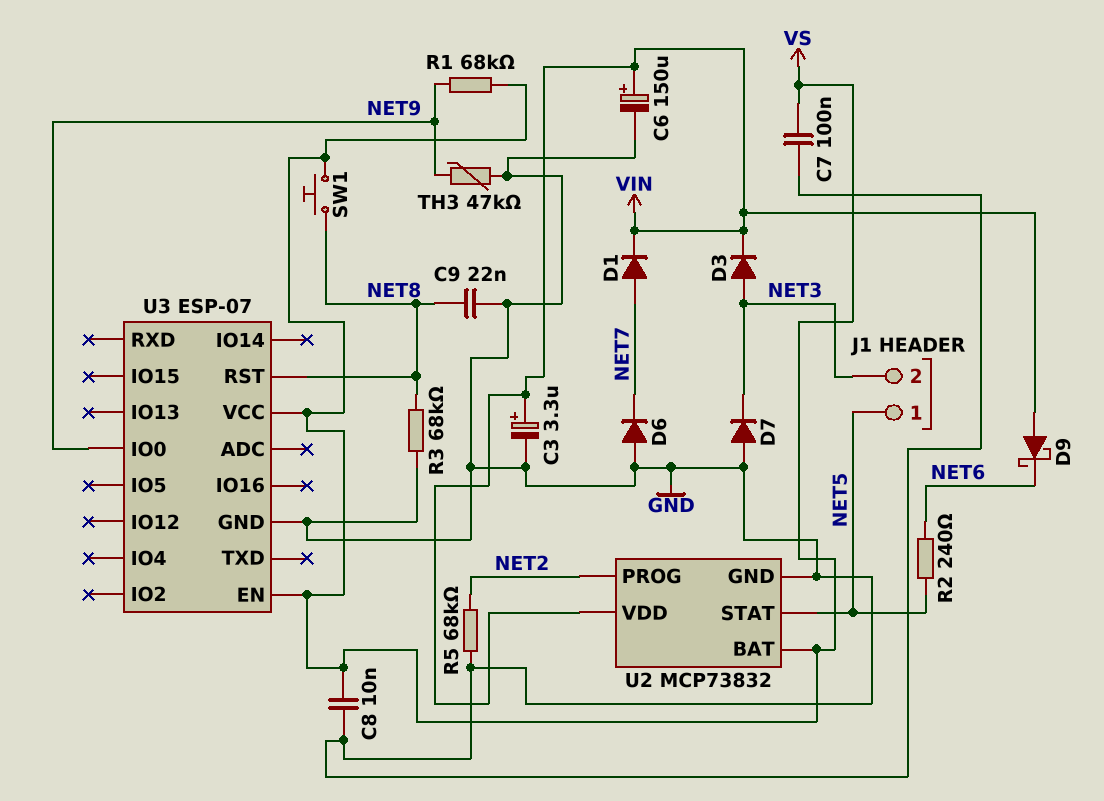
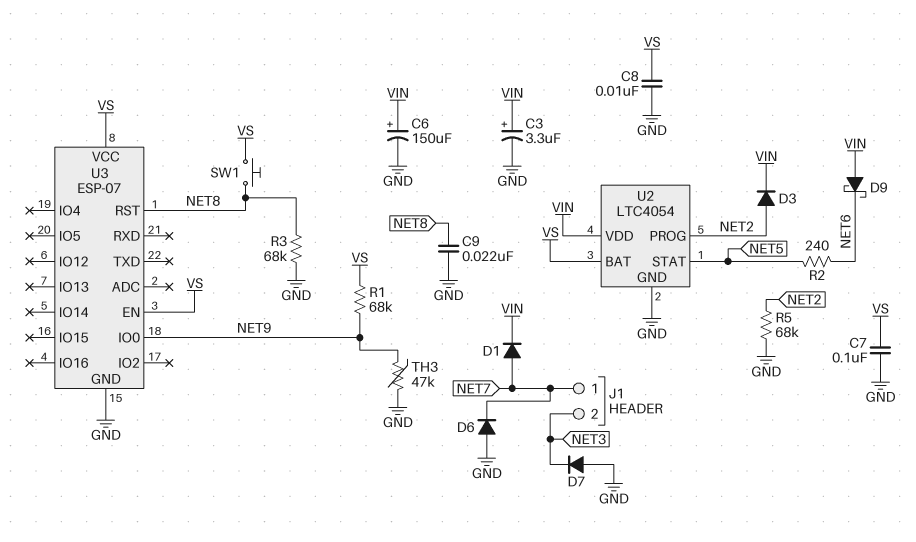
D3: diode (A NET3, K VIN) -> diode (A NET2, K VIN)
J1 pin 1: NET5 -> NET7
U2: MCP73832 -> LTC4054

